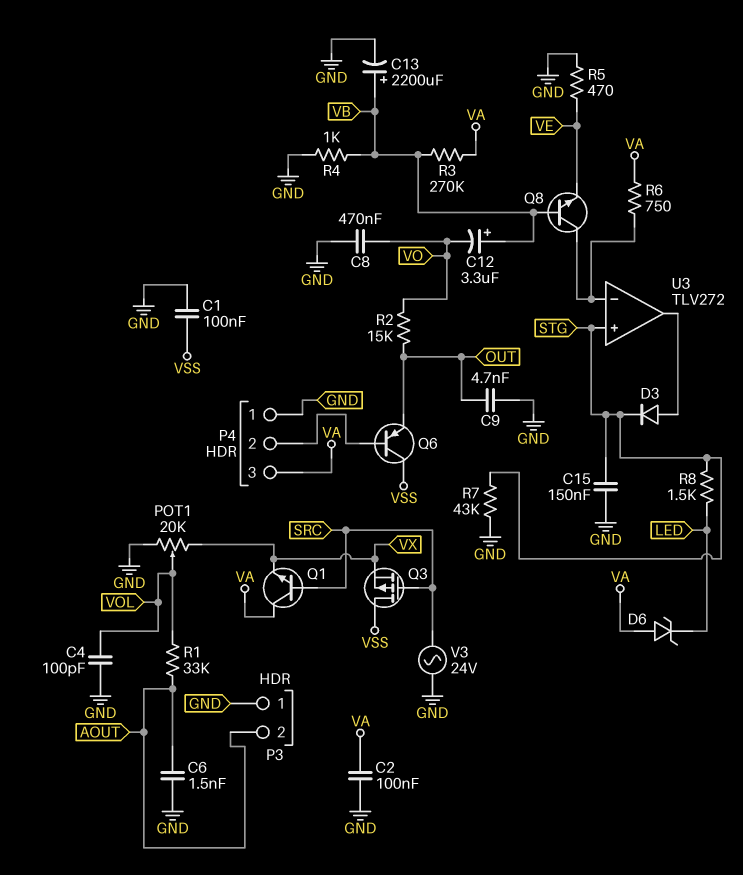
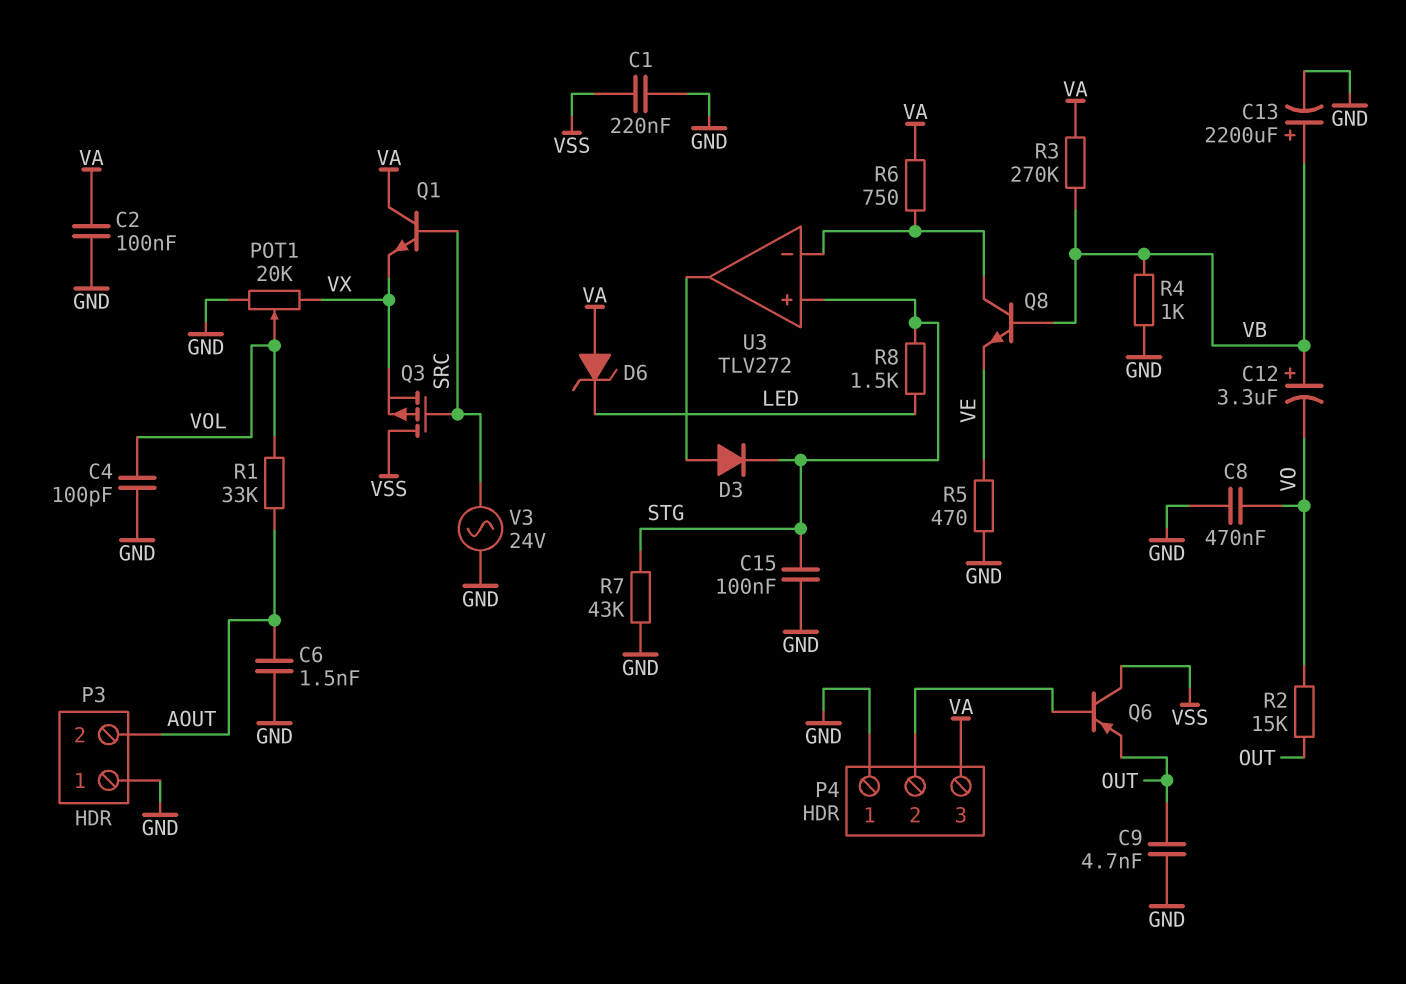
C1: 100nF (GND, VSS) -> 220nF (GND, VSS)
C15: 150nF (GND, STG) -> 100nF (GND, STG)

